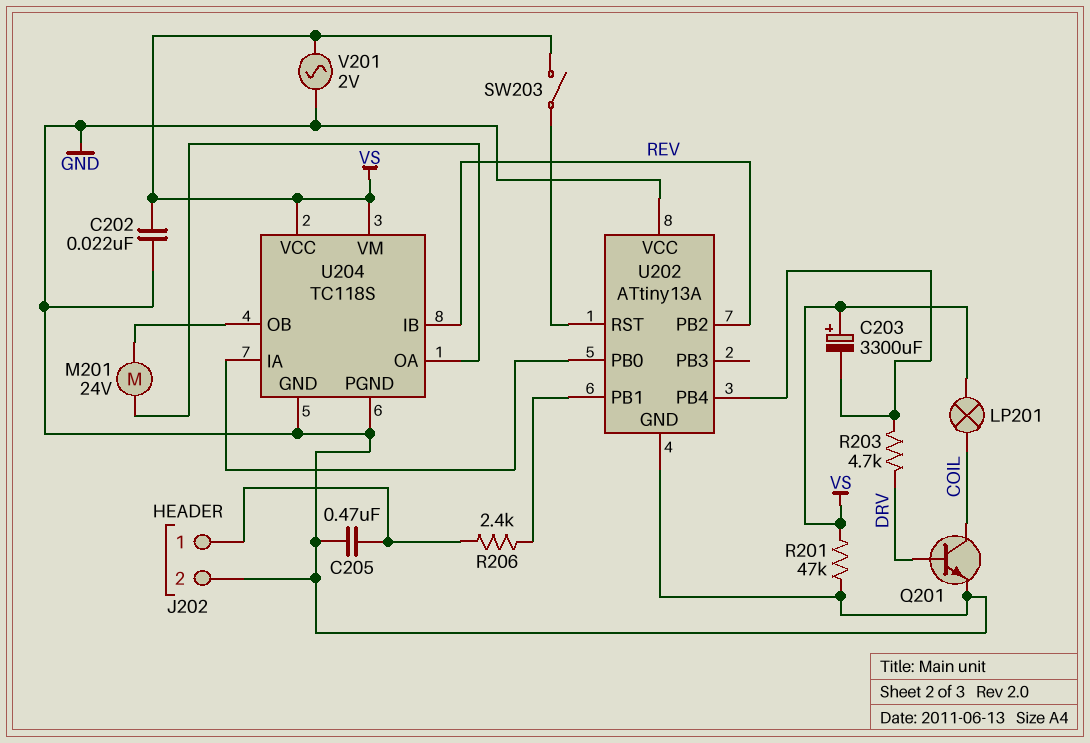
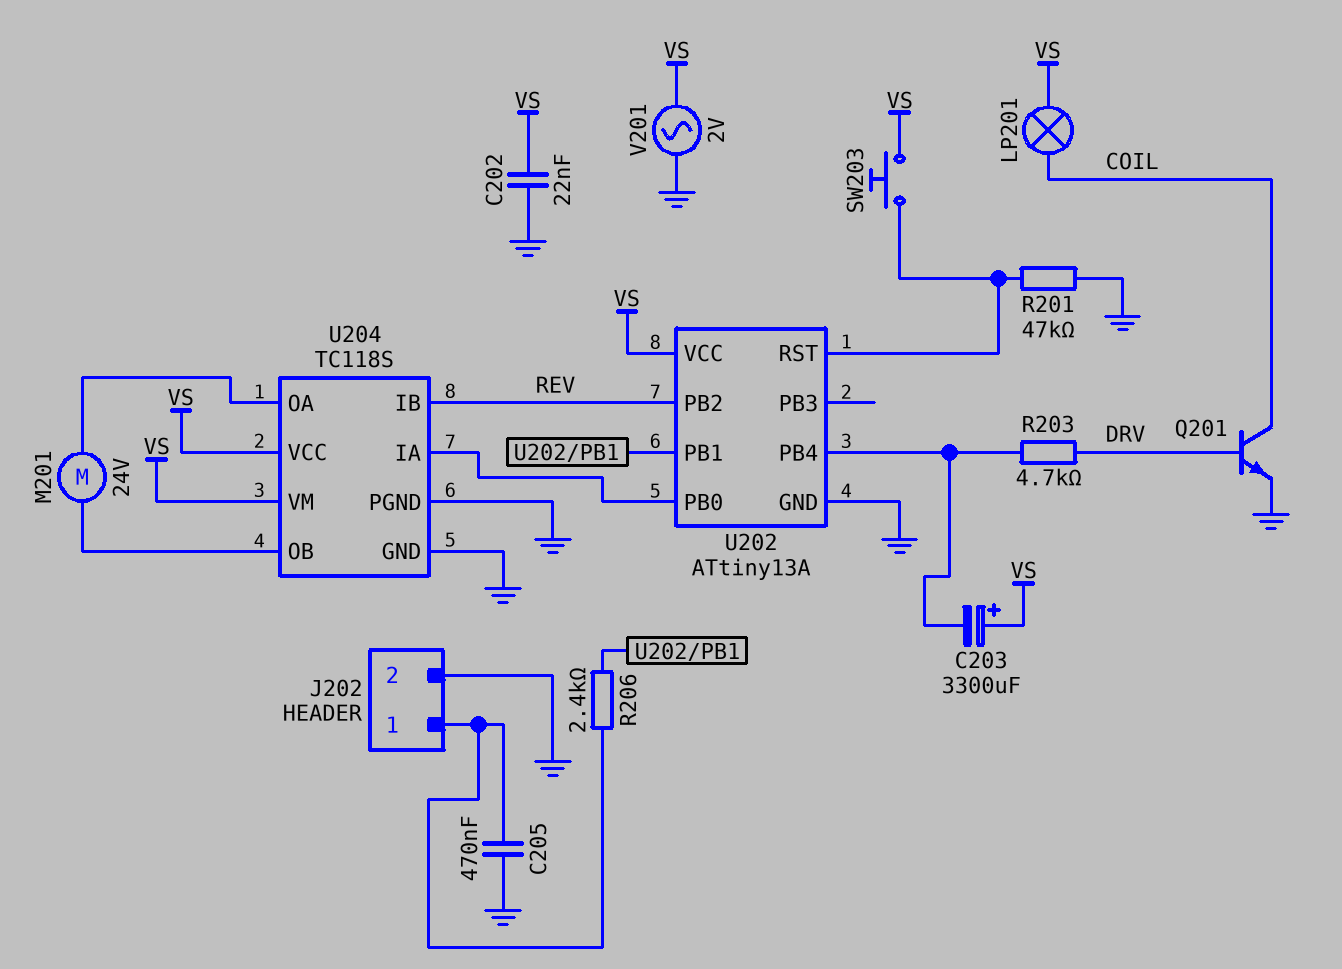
R201: 47k (GND, VS) -> 47k (GND, U202/RST)
SW203: switch (U202/RST, VS) -> button (U202/RST, VS)
U202 pin VCC: GND -> VS

